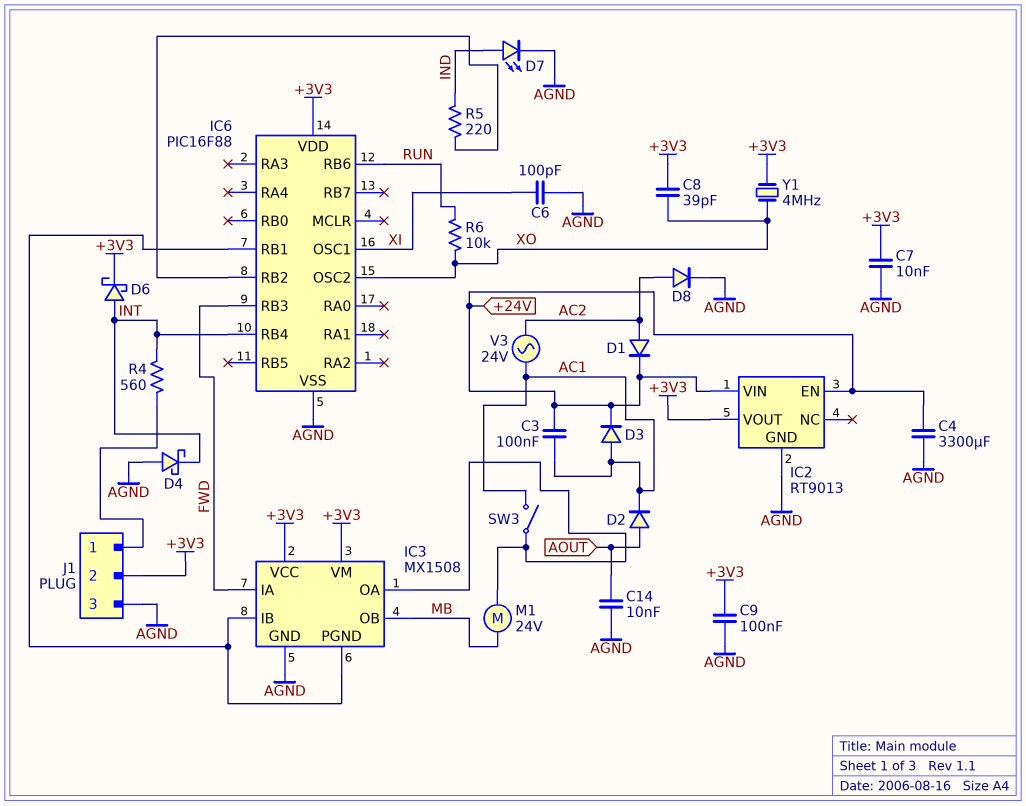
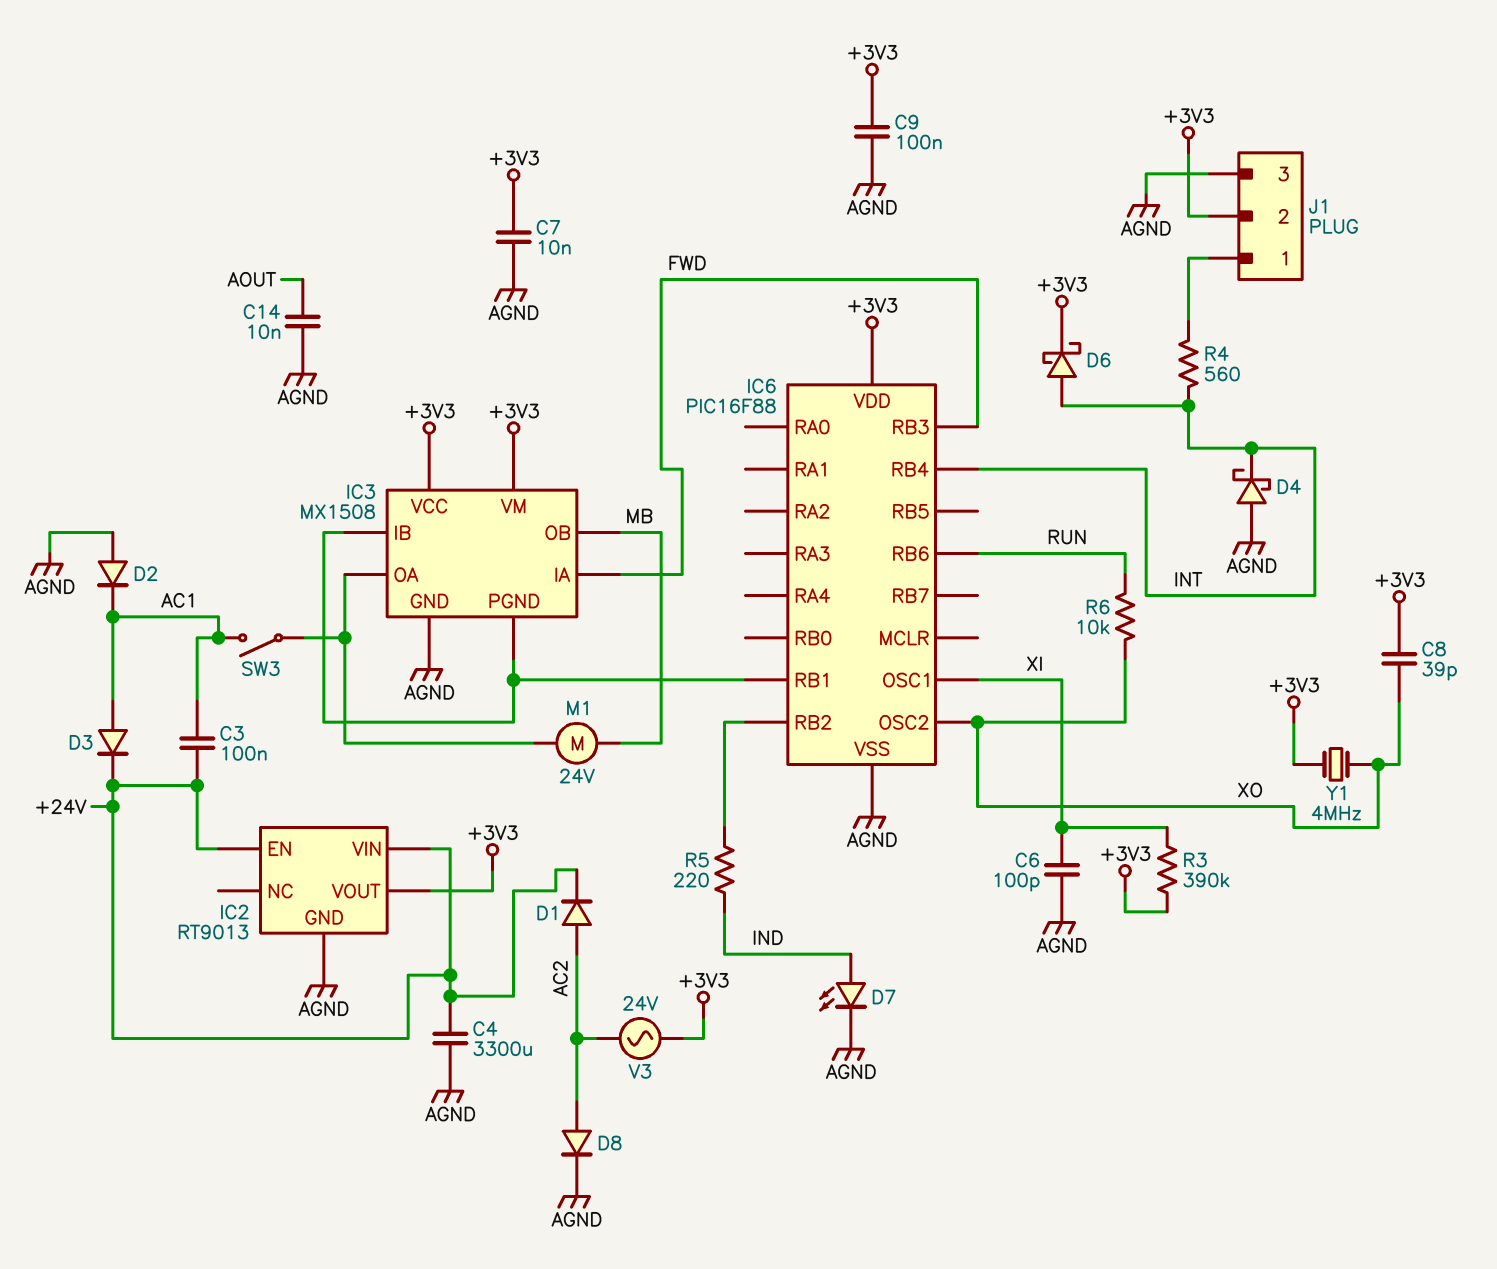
D2: diode (A AOUT, K AC1) -> diode (A AGND, K AC1)
R3: none -> 390k (+3V3, XI)
V3: AC 24V (AC1, AC2) -> AC 24V (+3V3, AC2)

